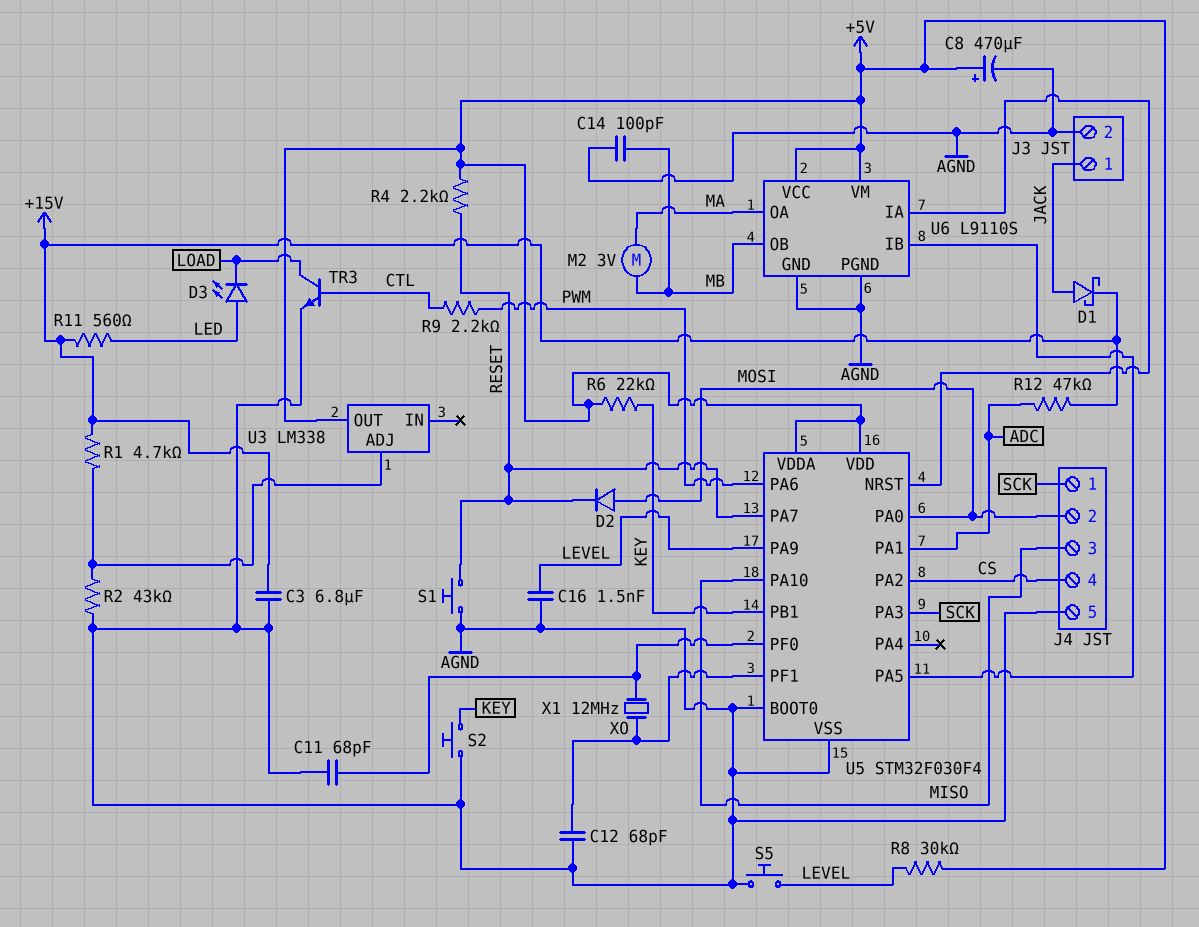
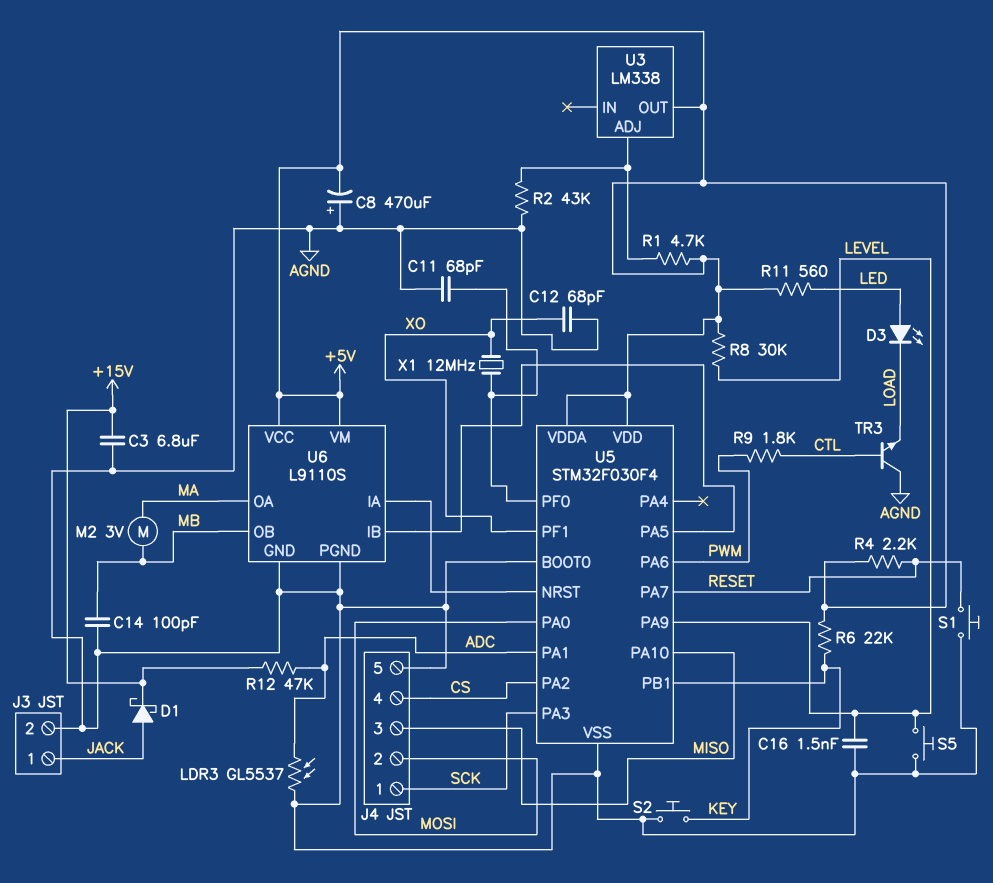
C8: 470uF (plus +5V, minus AGND) -> 470uF (plus AGND, minus +5V)
D2: diode (A MOSI, K RESET) -> none
LDR3: none -> GL5537 (ADC, AGND)
R1: 4.7k (+15V, U3/ADJ) -> 4.7k (+5V, U3/ADJ)
R9: 2.2k (CTL, PWM) -> 1.8k (CTL, PWM)
R11: 560 (+15V, LED) -> 560 (+5V, LED)
TR3: NPN (B CTL, C LOAD, E AGND) -> NPN (B CTL, C AGND, E LOAD)

